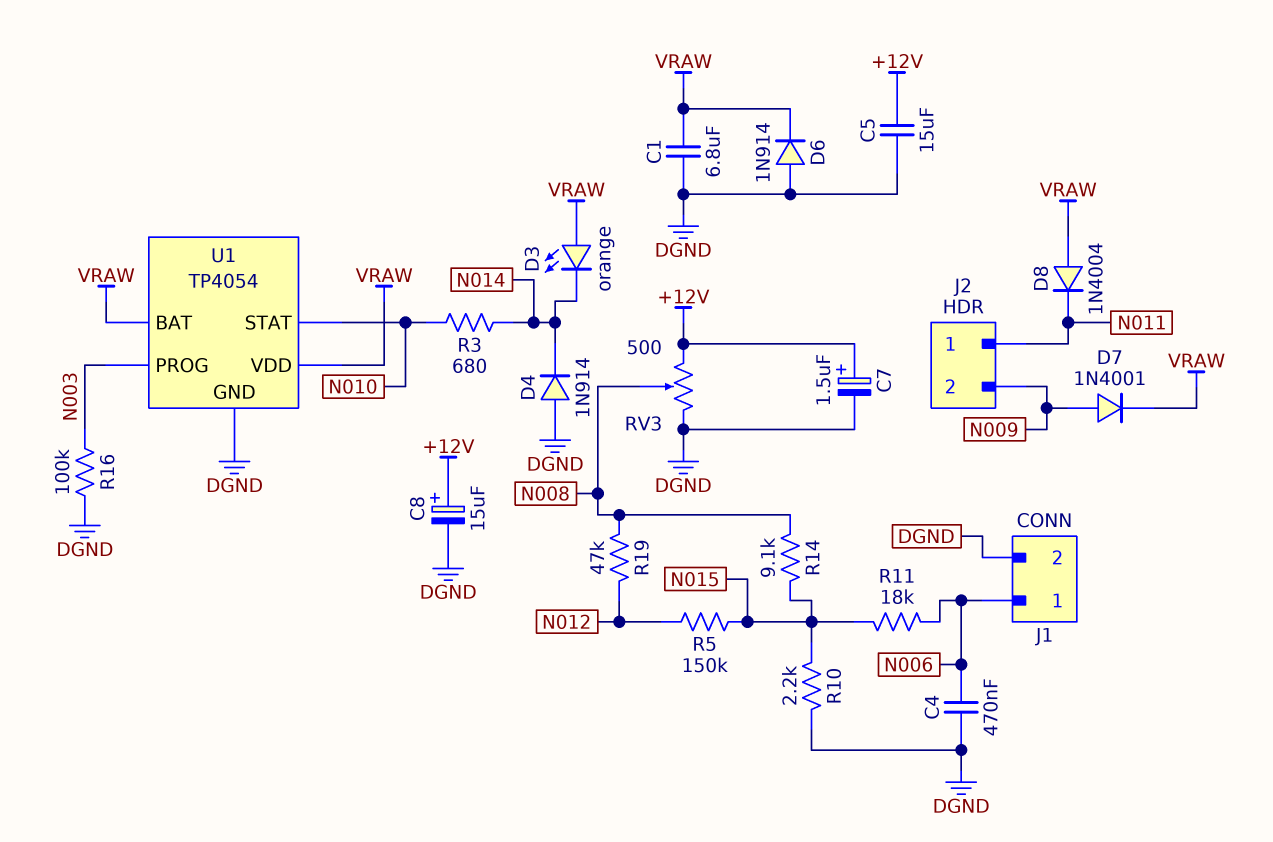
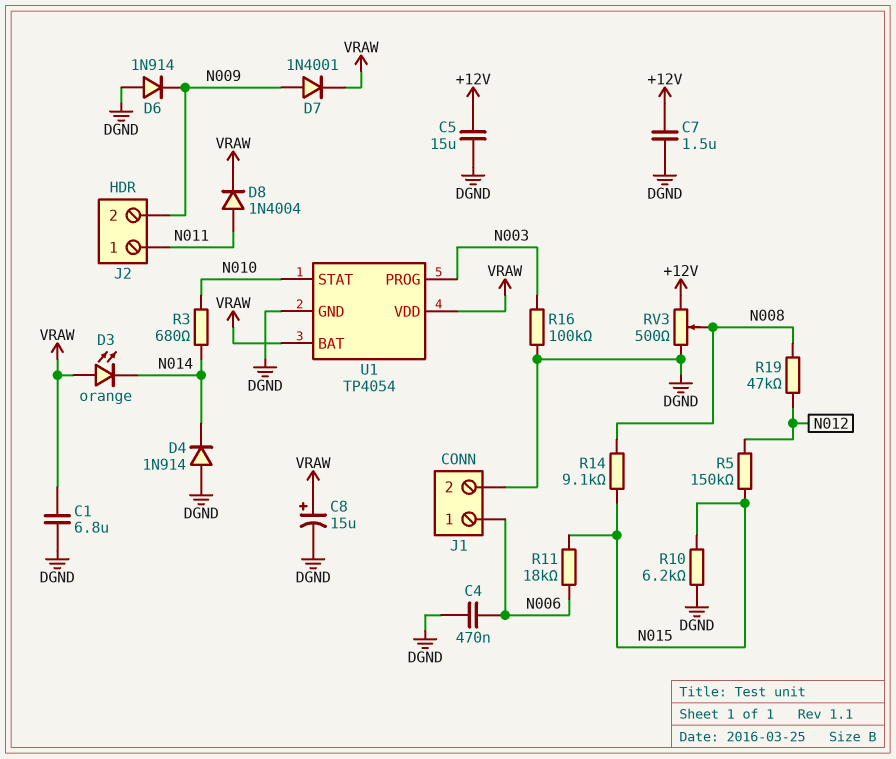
C7: 1.5uF (plus +12V, minus DGND) -> 1.5uF (+12V, DGND)
C8: 15uF (plus +12V, minus DGND) -> 15uF (plus VRAW, minus DGND)
D6: diode 1N914 (A DGND, K VRAW) -> diode 1N914 (A DGND, K N009)
D8: diode 1N4004 (A VRAW, K N011) -> diode 1N4004 (A N011, K VRAW)
R10: 2.2k (DGND, N015) -> 6.2k (DGND, N015)

